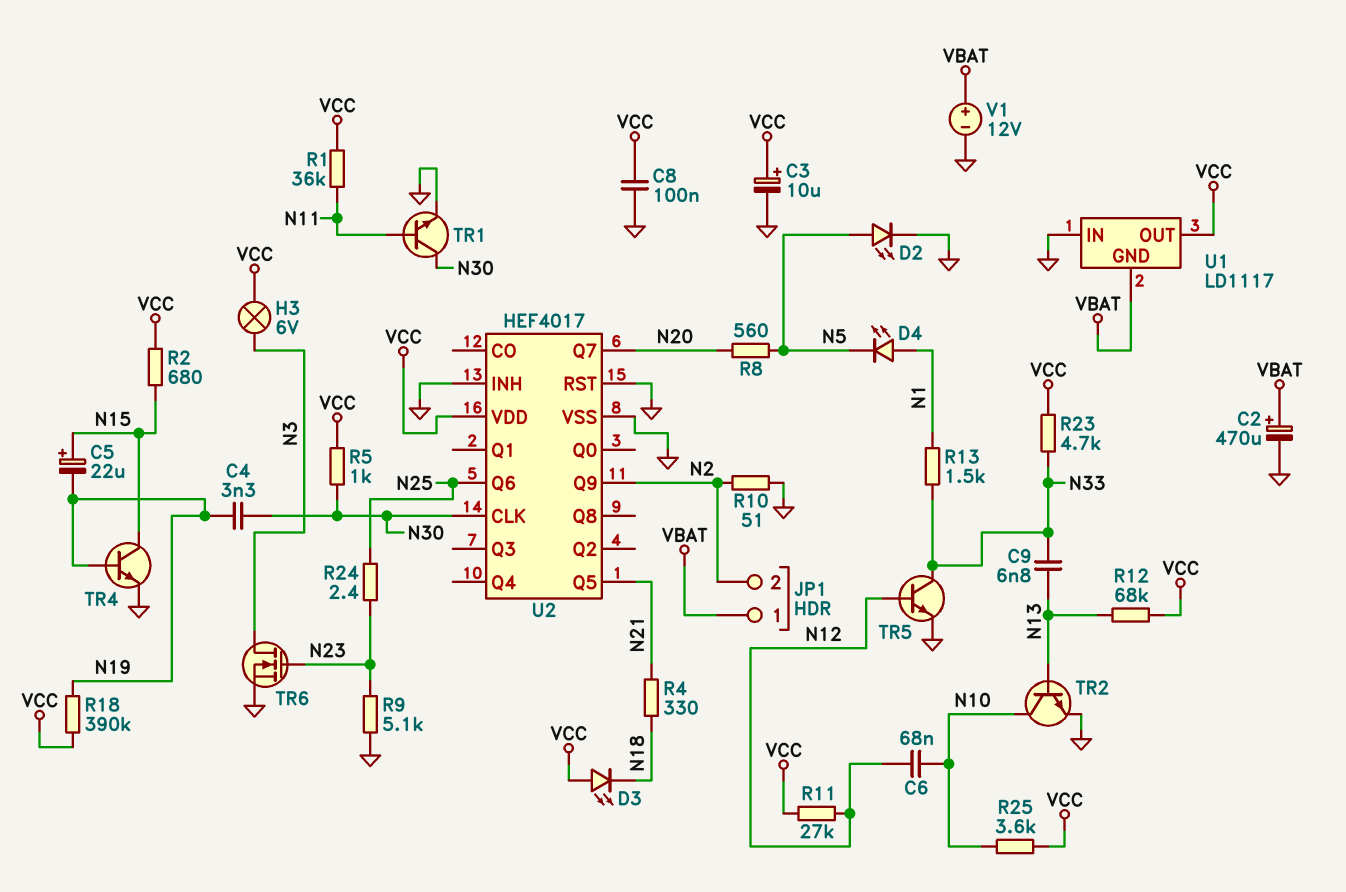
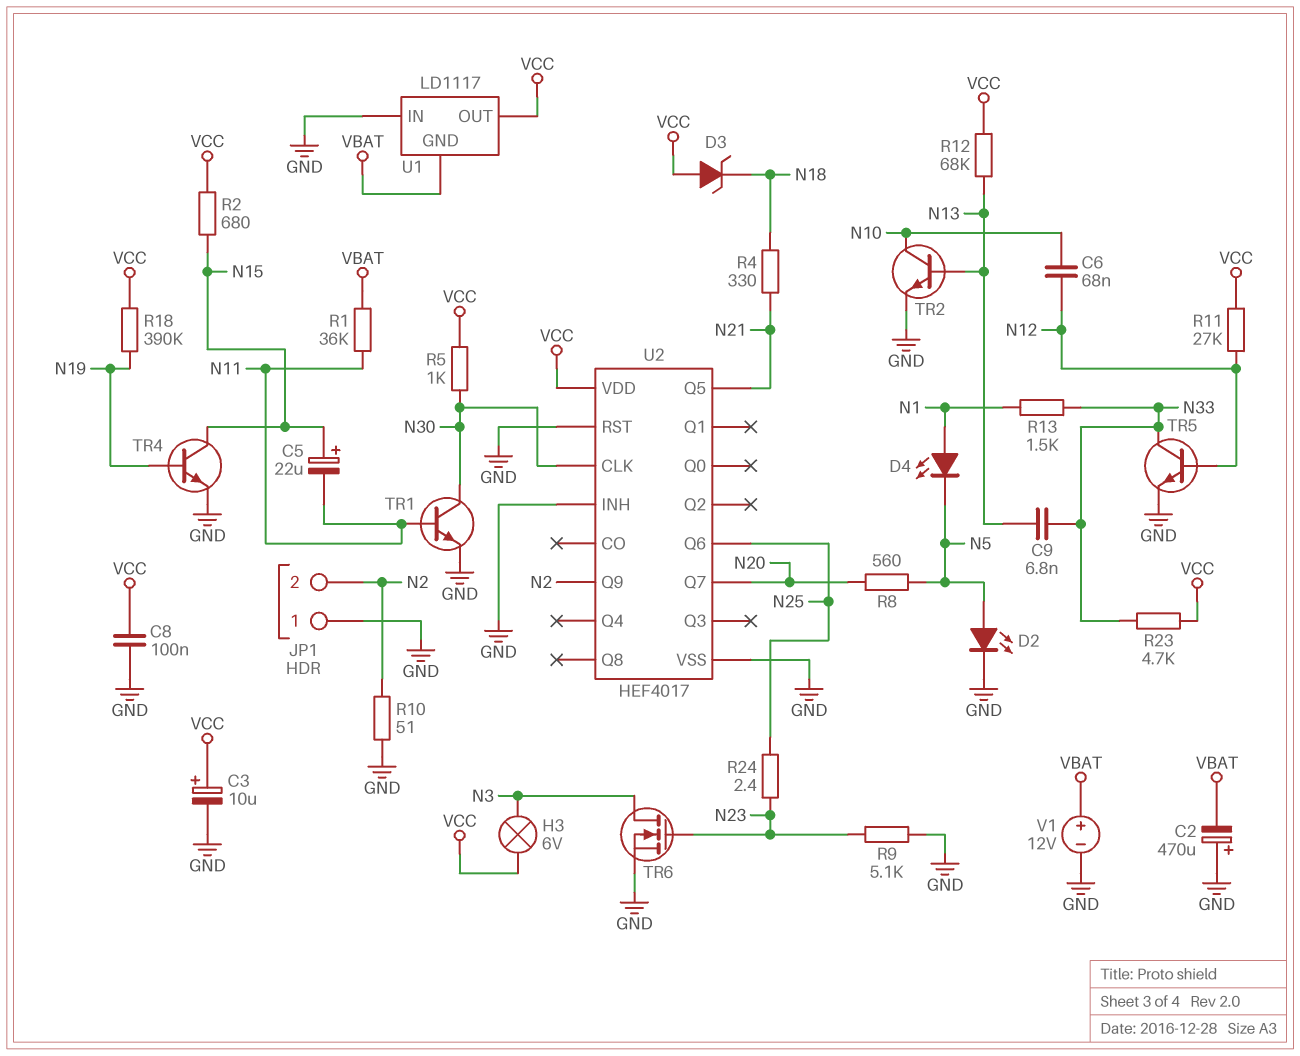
C2: 470uF (plus VBAT, minus GND) -> 470uF (plus GND, minus VBAT)
C4: 3.3nF (N19, N30) -> none
C5: 22uF (plus N15, minus N19) -> 22uF (plus N15, minus N11)
D3: LED (A VCC, K N18) -> zener (A VCC, K N18)
JP1 pin 1: VBAT -> GND
R1: 36k (N11, VCC) -> 36k (N11, VBAT)
R25: 3.6k (N10, VCC) -> none

